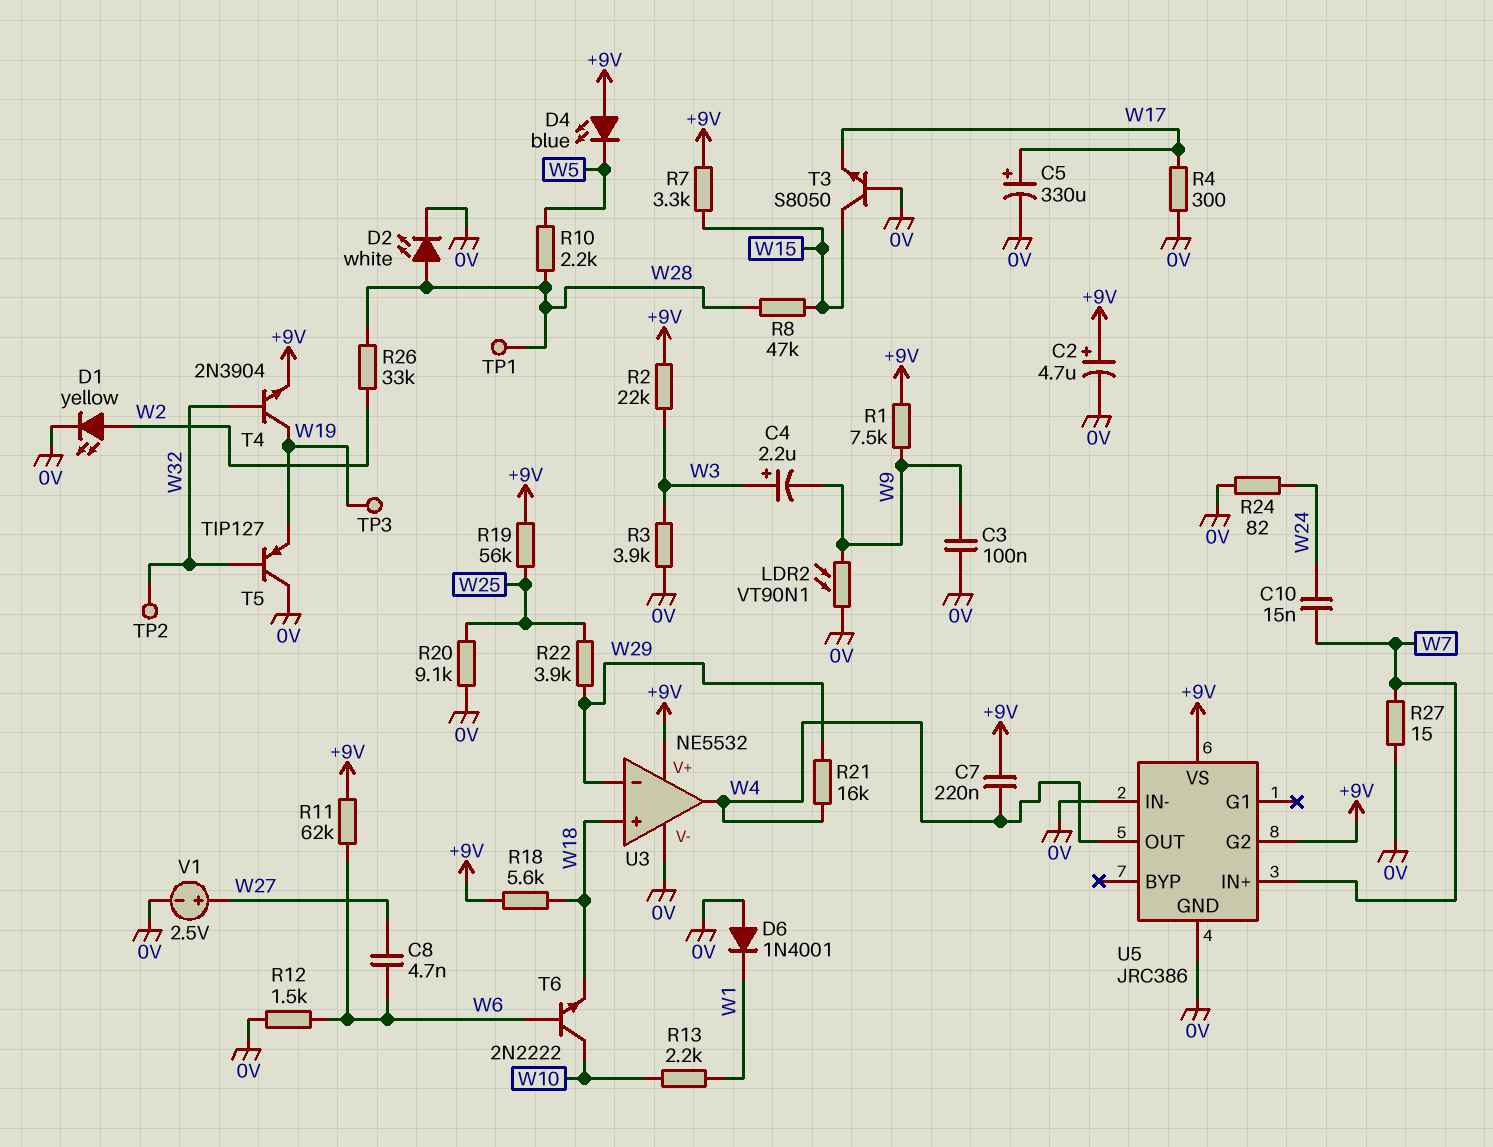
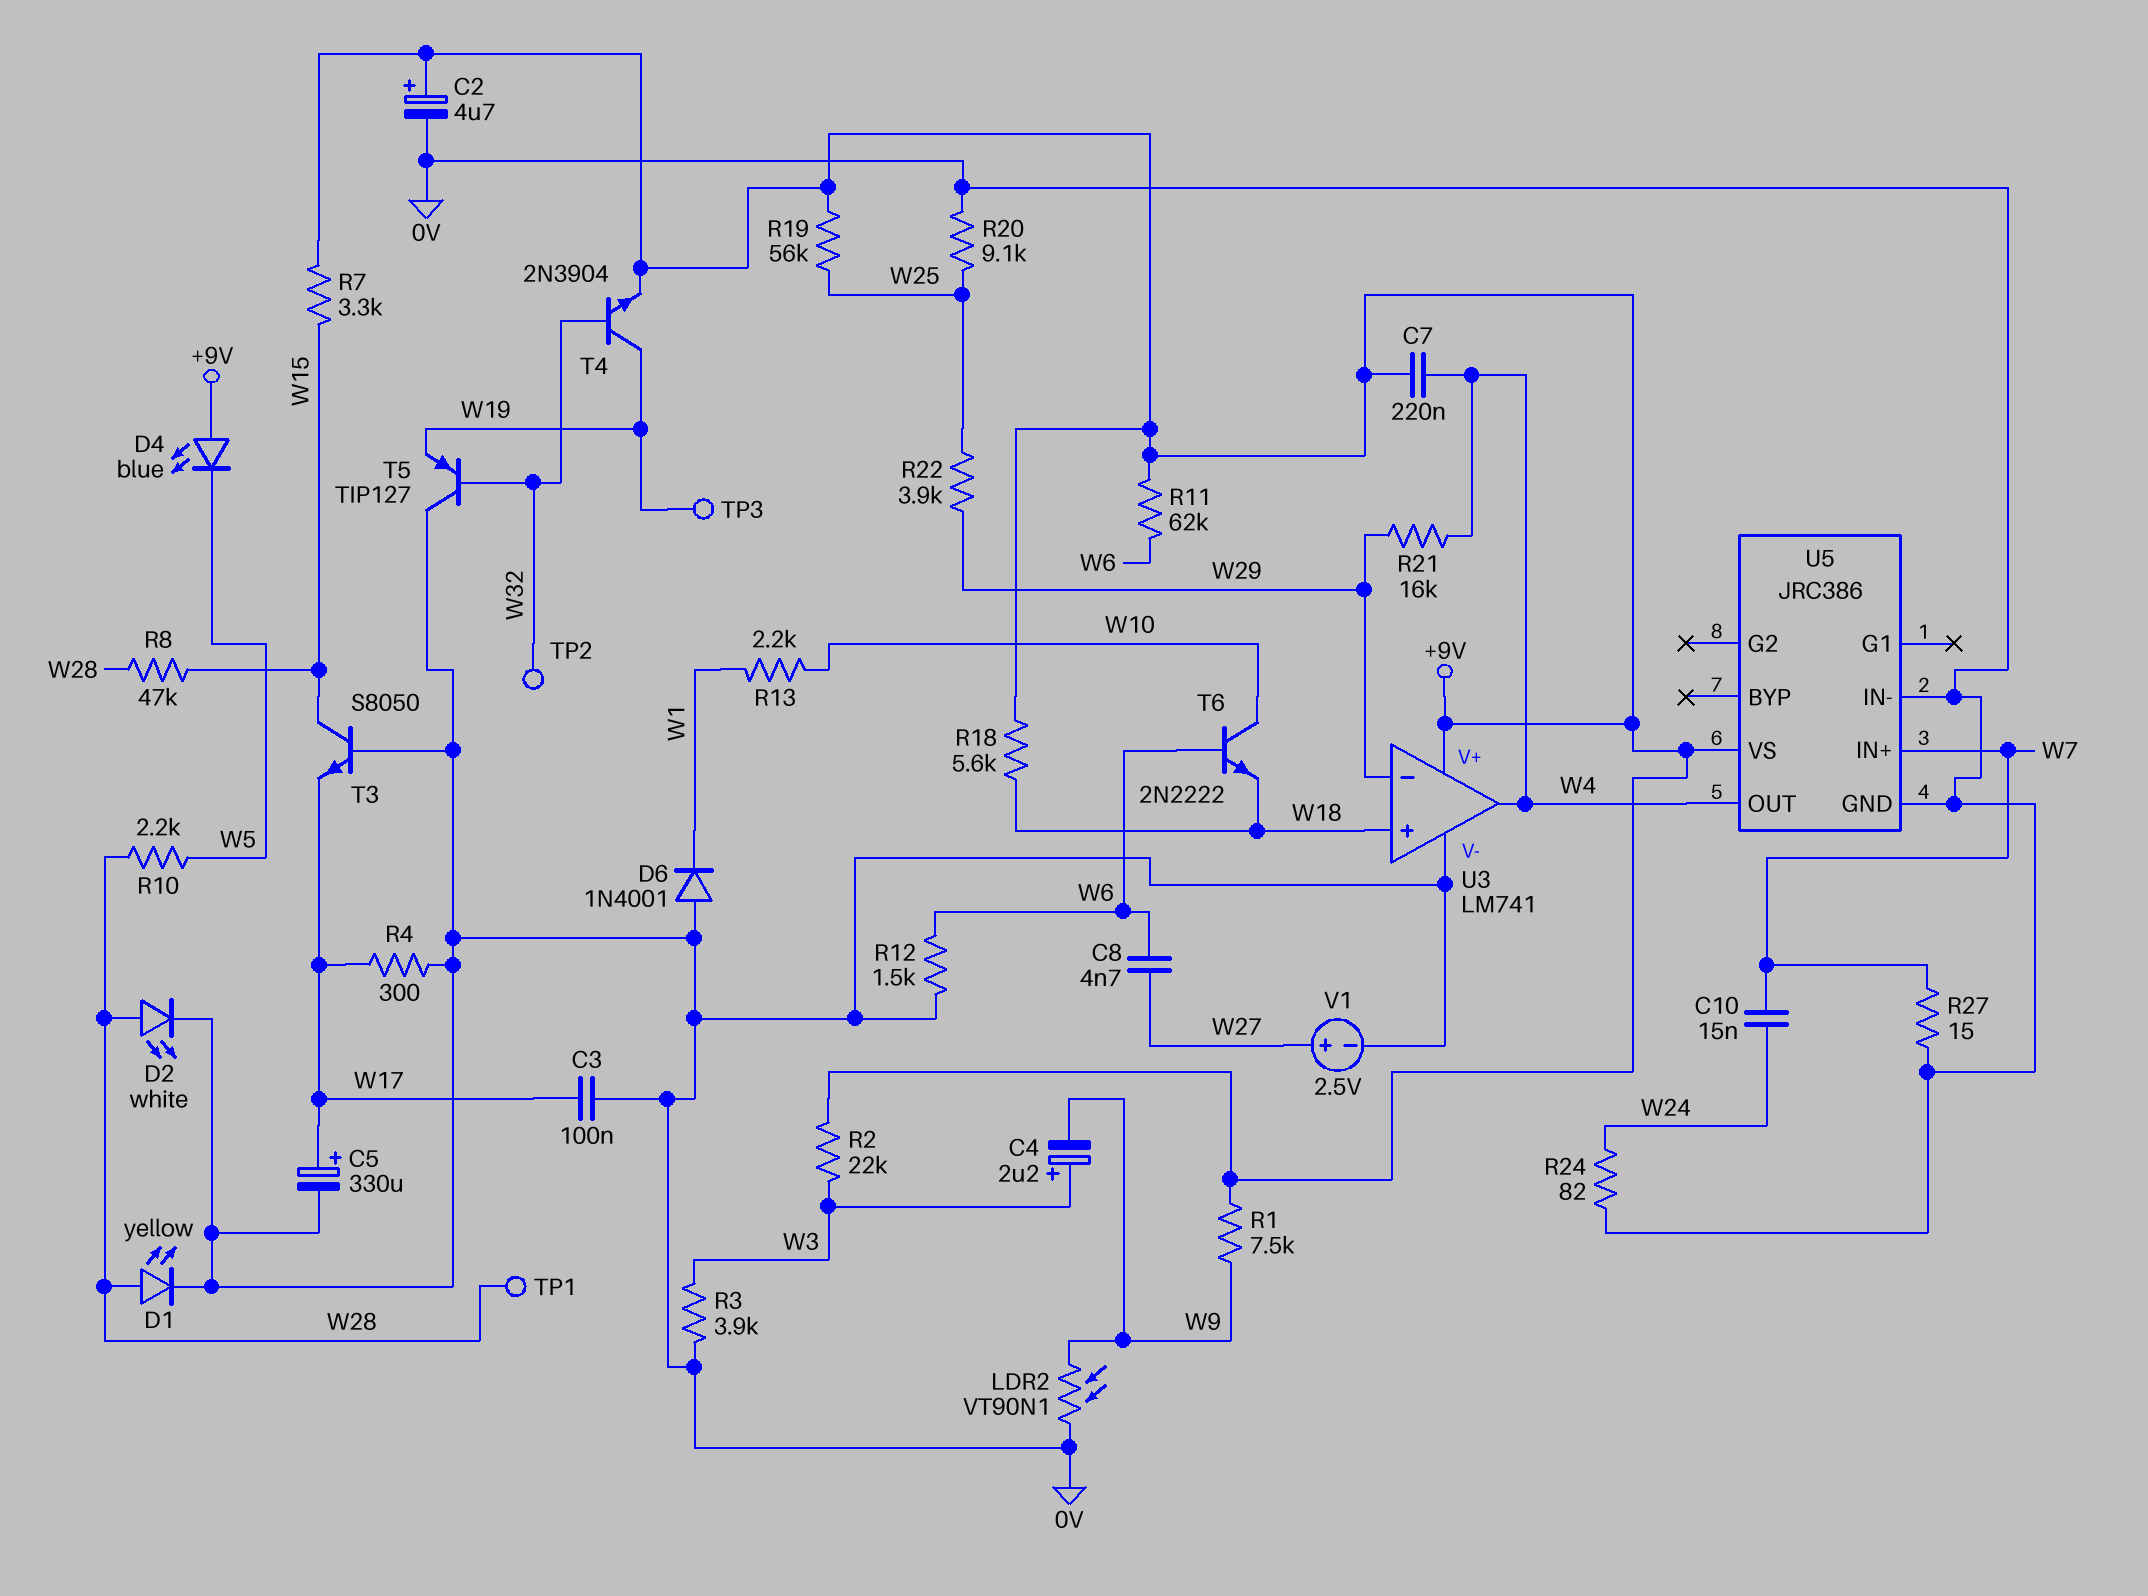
C3: 100nF (0V, W9) -> 100nF (0V, W17)
D1: LED yellow (A W2, K 0V) -> LED yellow (A W28, K 0V)
R26: 33k (W2, W28) -> none
U3: NE5532 -> LM741
U5 pin G2: +9V -> none

